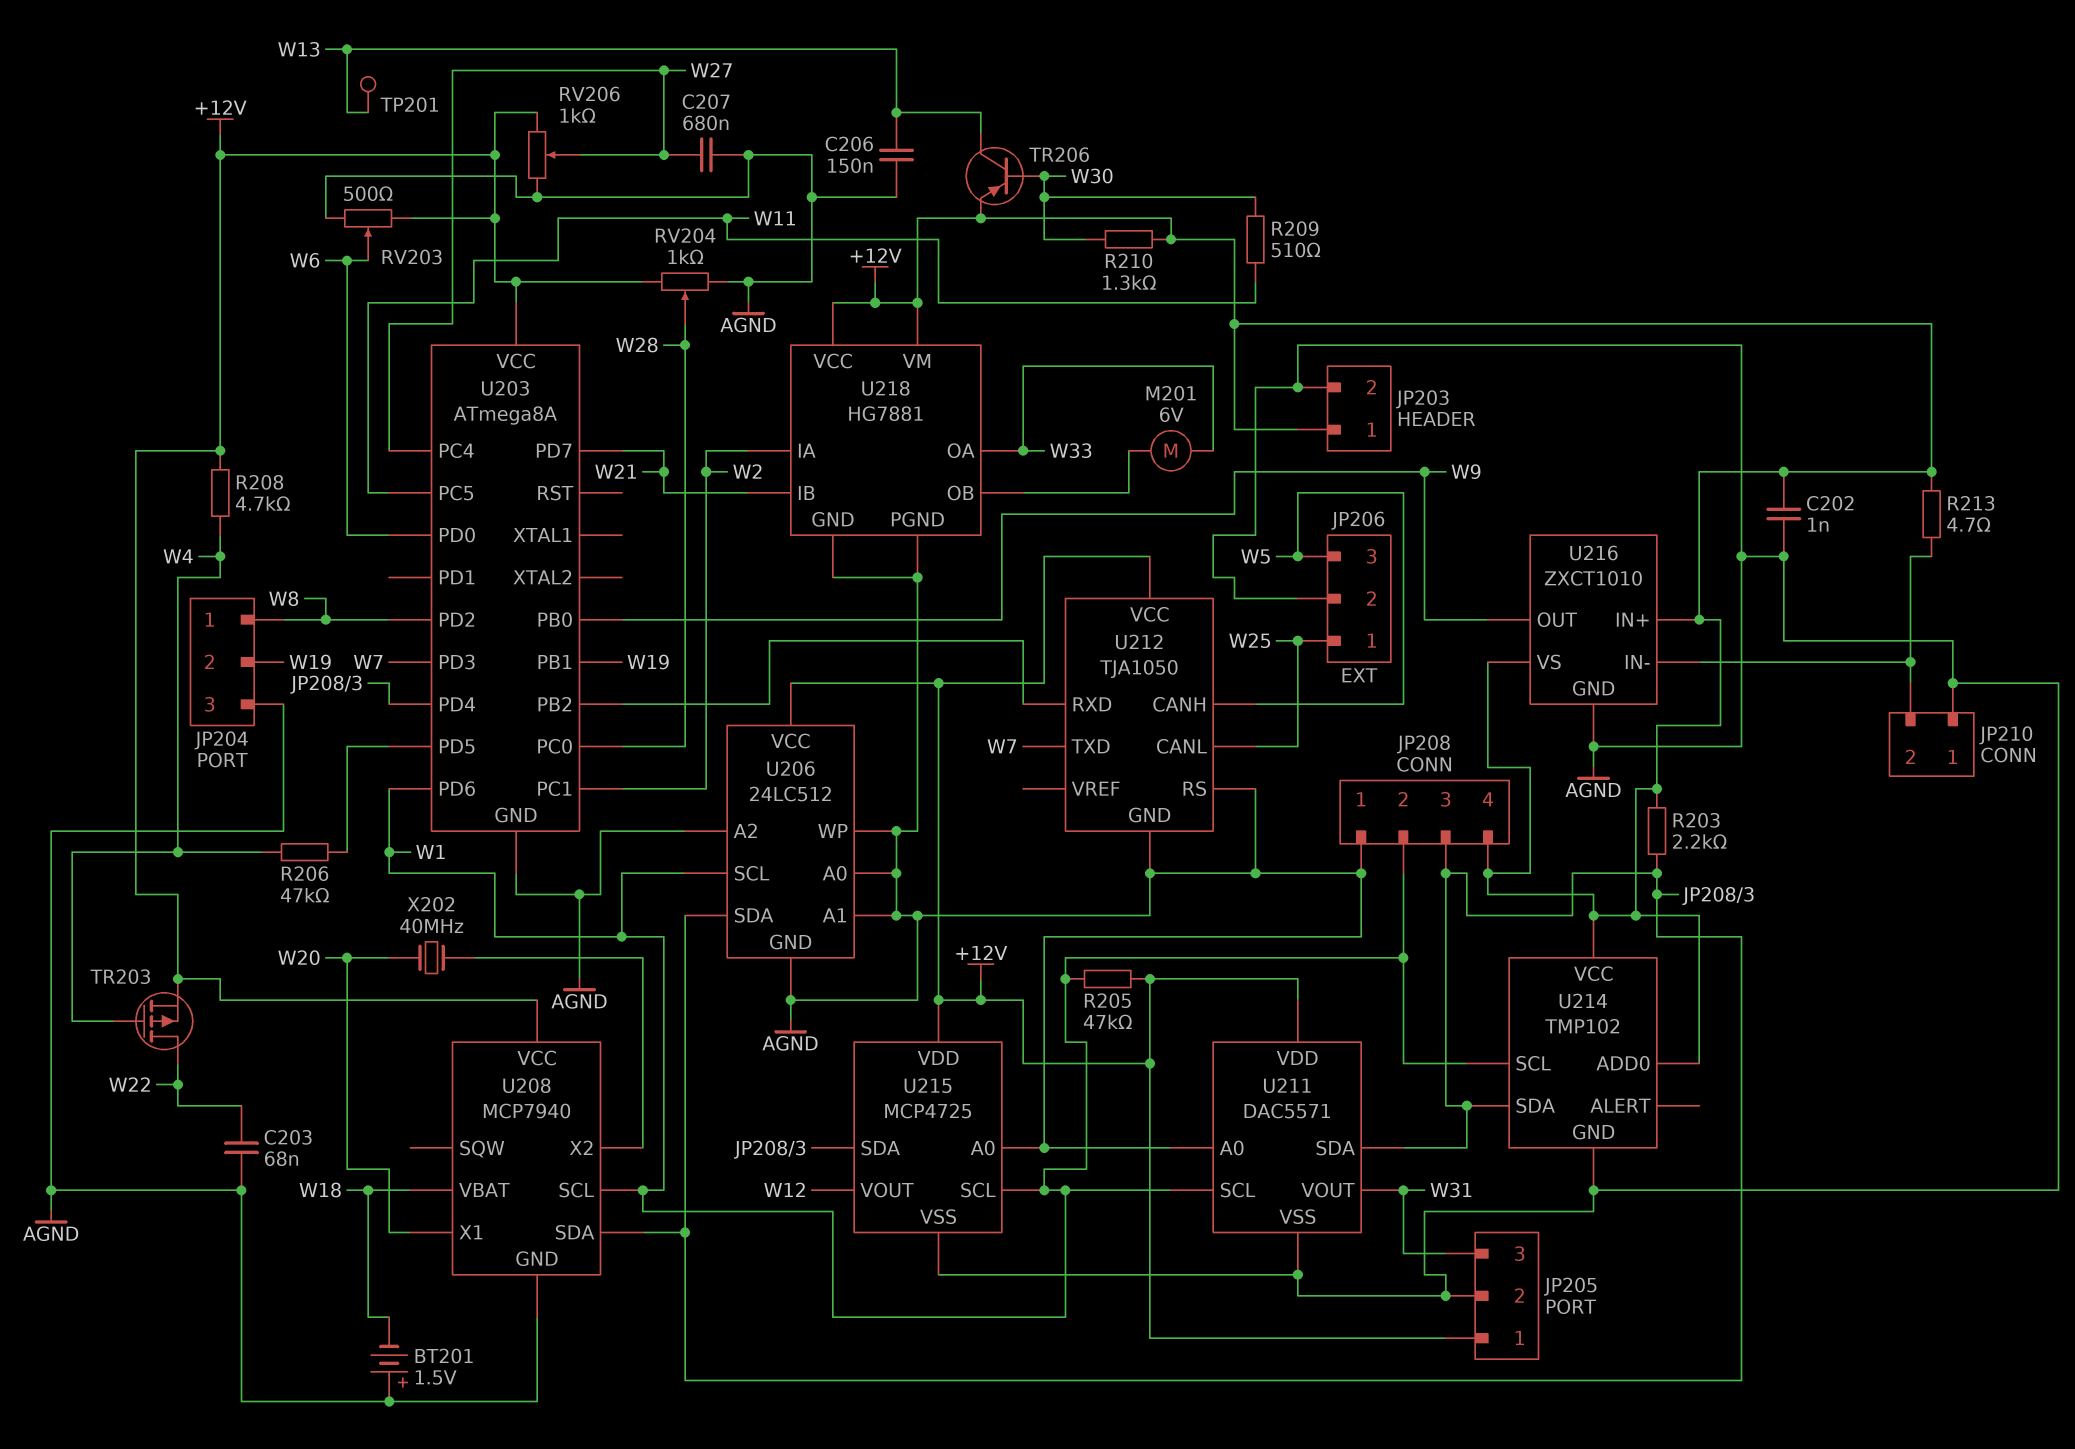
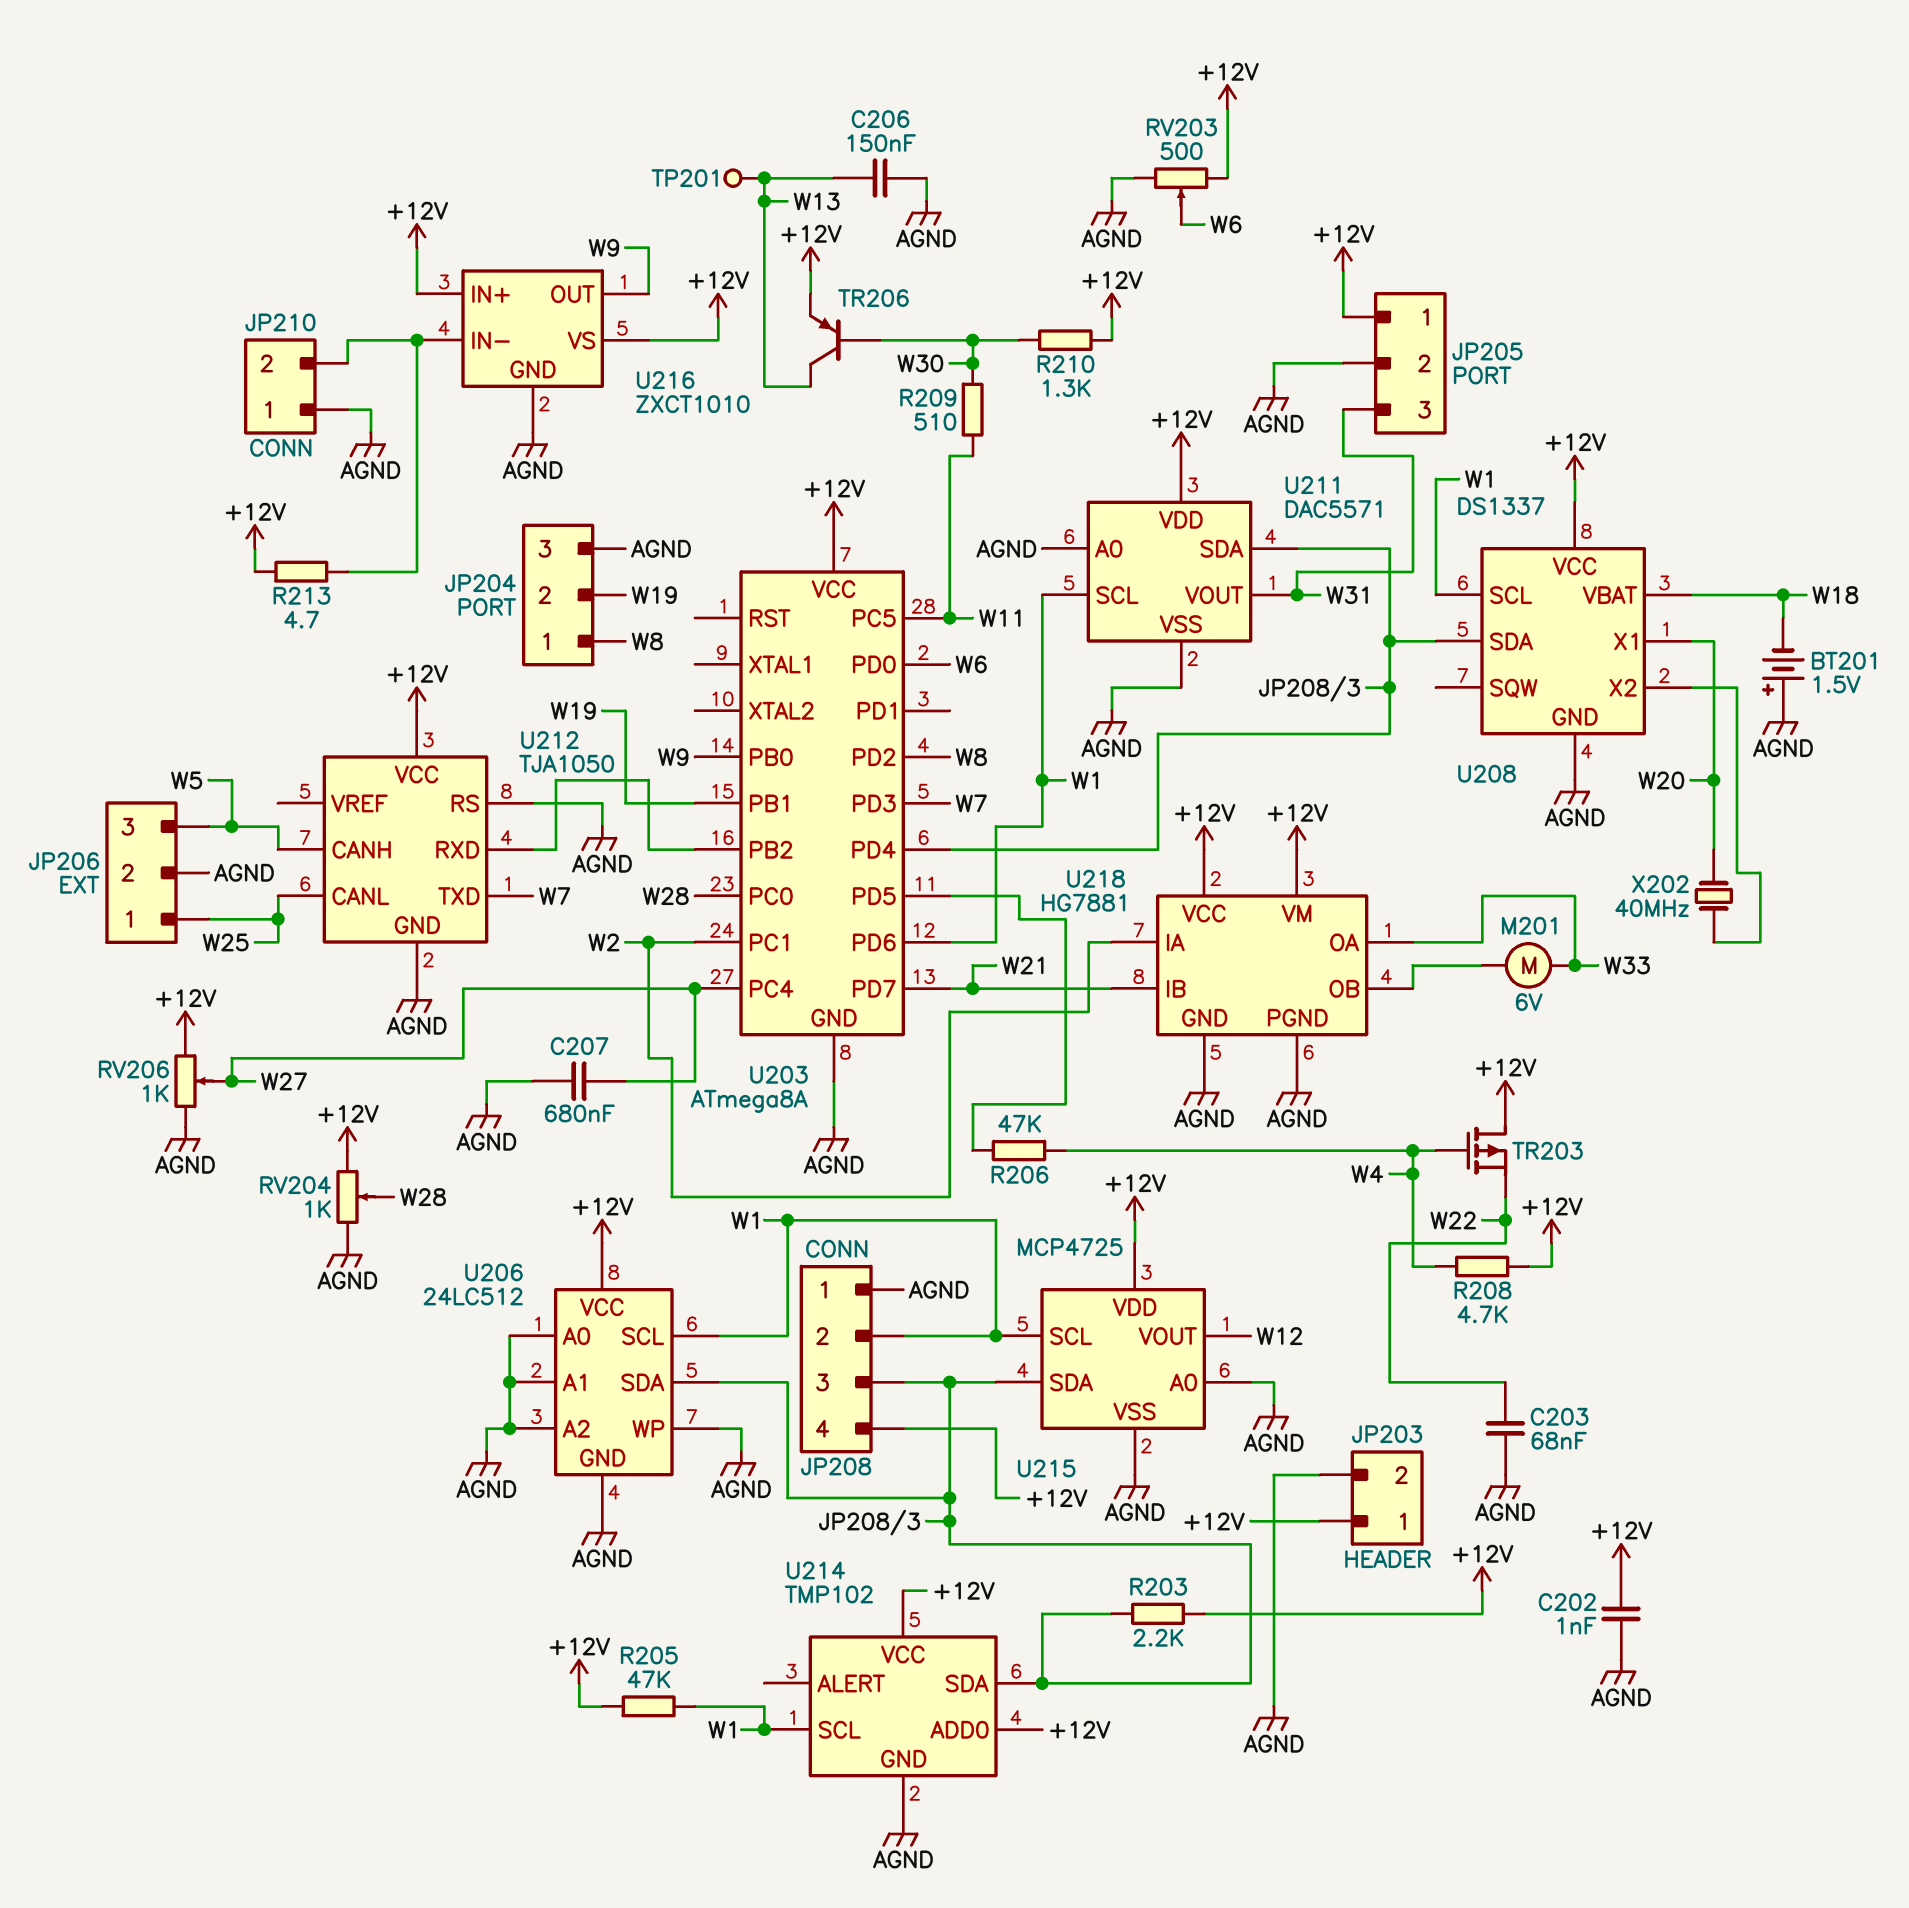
TR203: PMOS (G W4, D W22, S +12V) -> PMOS (G W4, D +12V, S W22)
U208: MCP7940 -> DS1337

